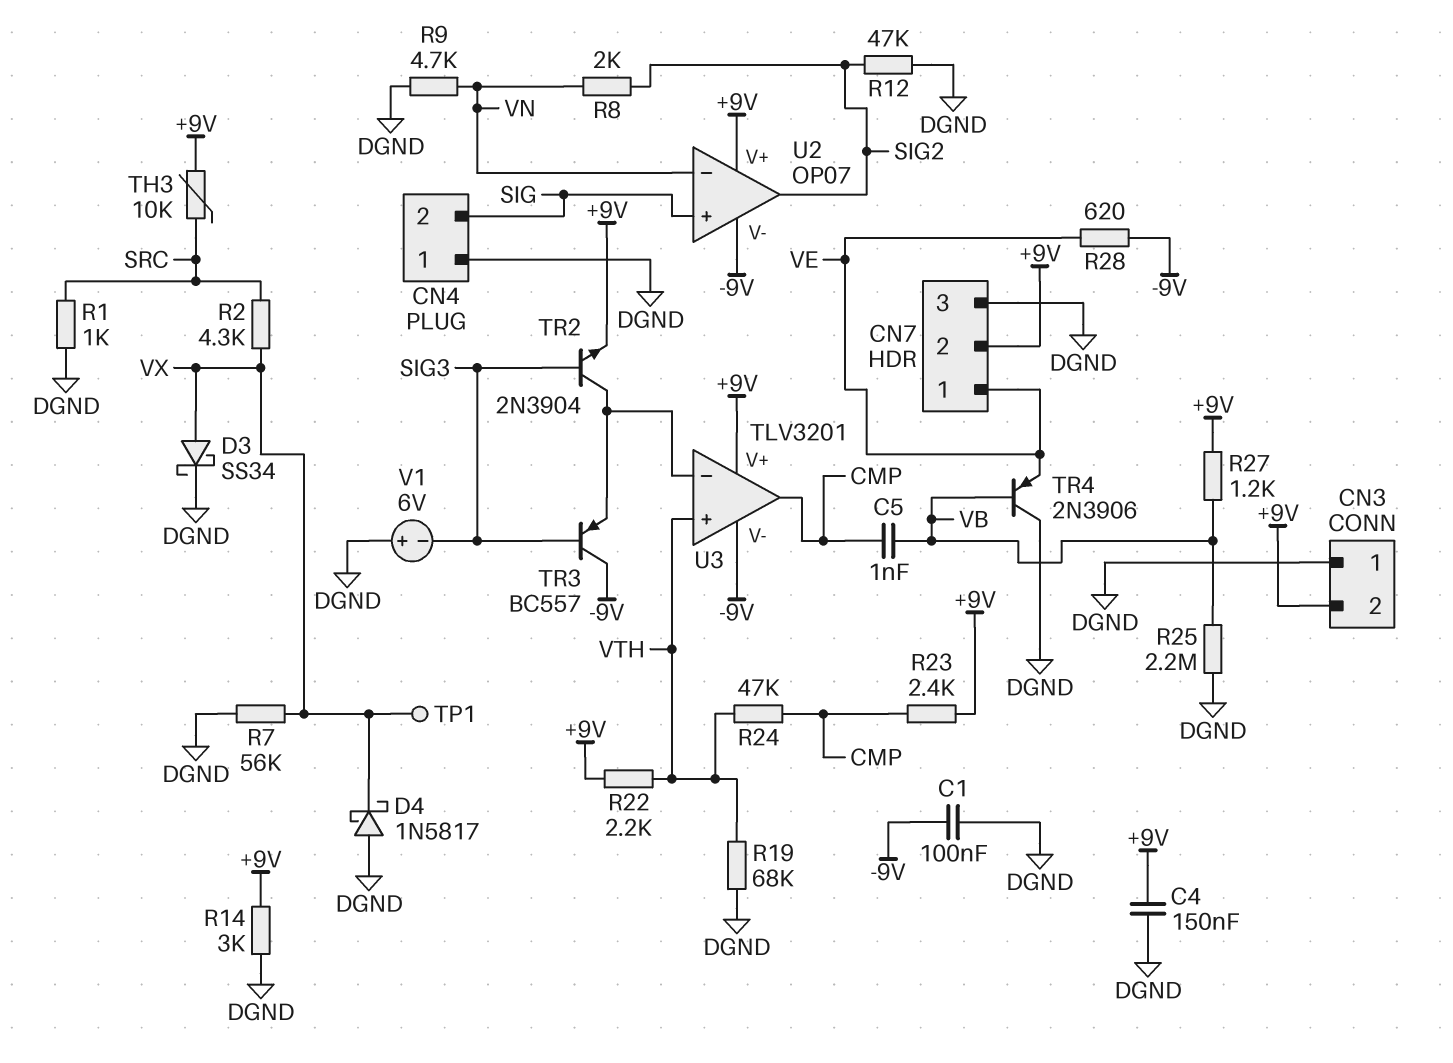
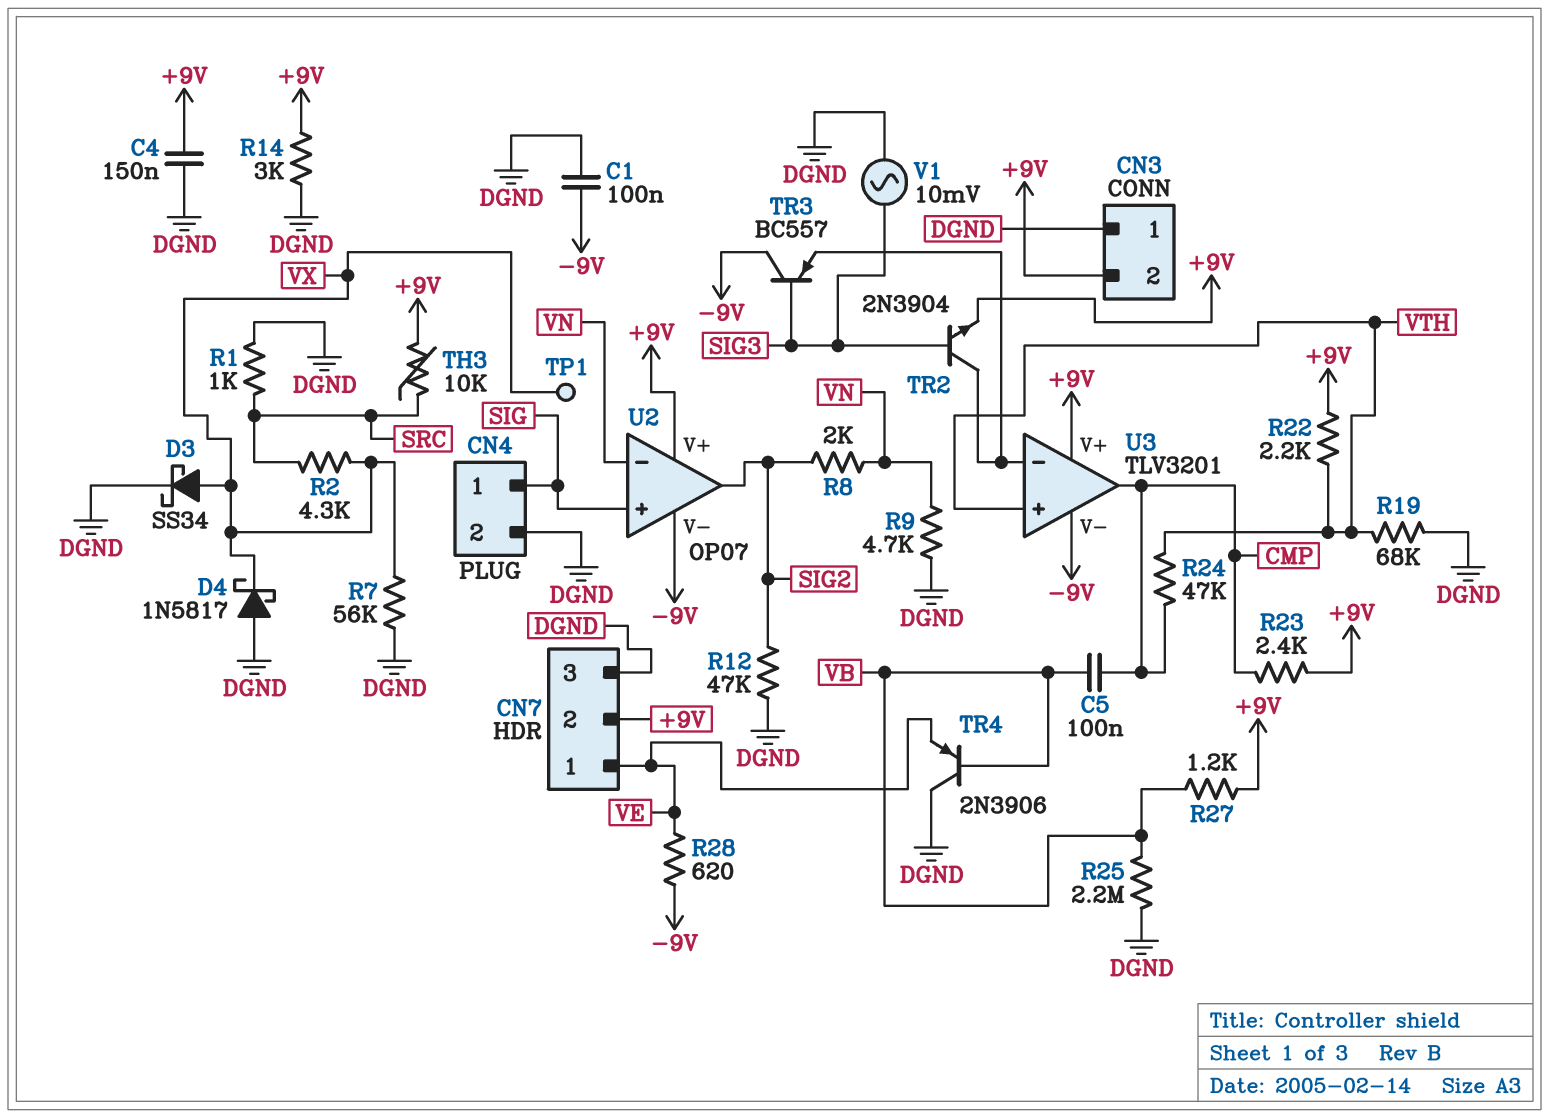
C5: 1nF (CMP, VB) -> 100nF (CMP, VB)
CN4 pin 1: DGND -> SIG
CN4 pin 2: SIG -> DGND
V1: 6V (plus DGND, minus SIG3) -> AC 10mV (DGND, SIG3)

